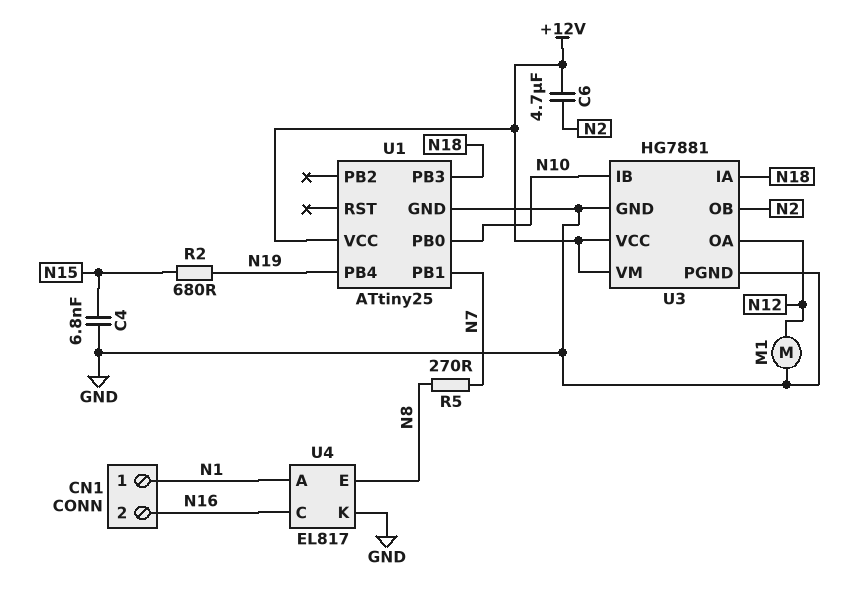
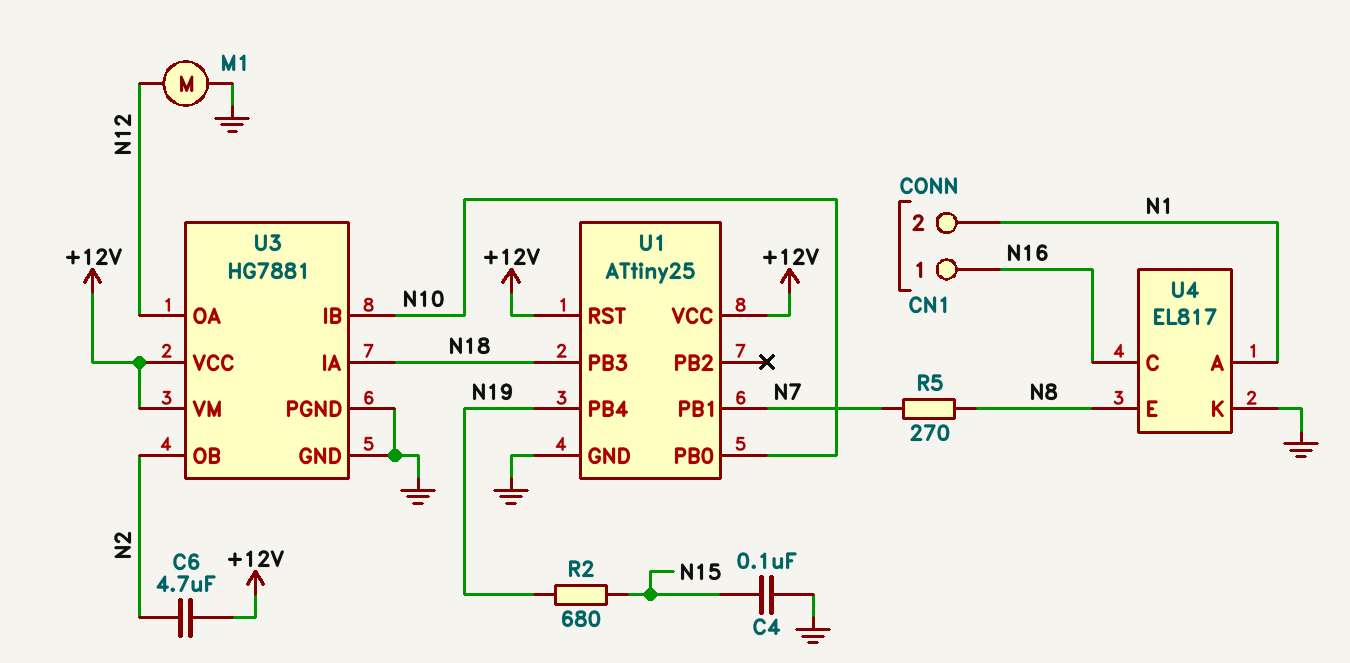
C4: 6.8nF (GND, N15) -> 100nF (GND, N15)
CN1 pin 1: N1 -> N16
CN1 pin 2: N16 -> N1
U1 pin RST: none -> +12V

